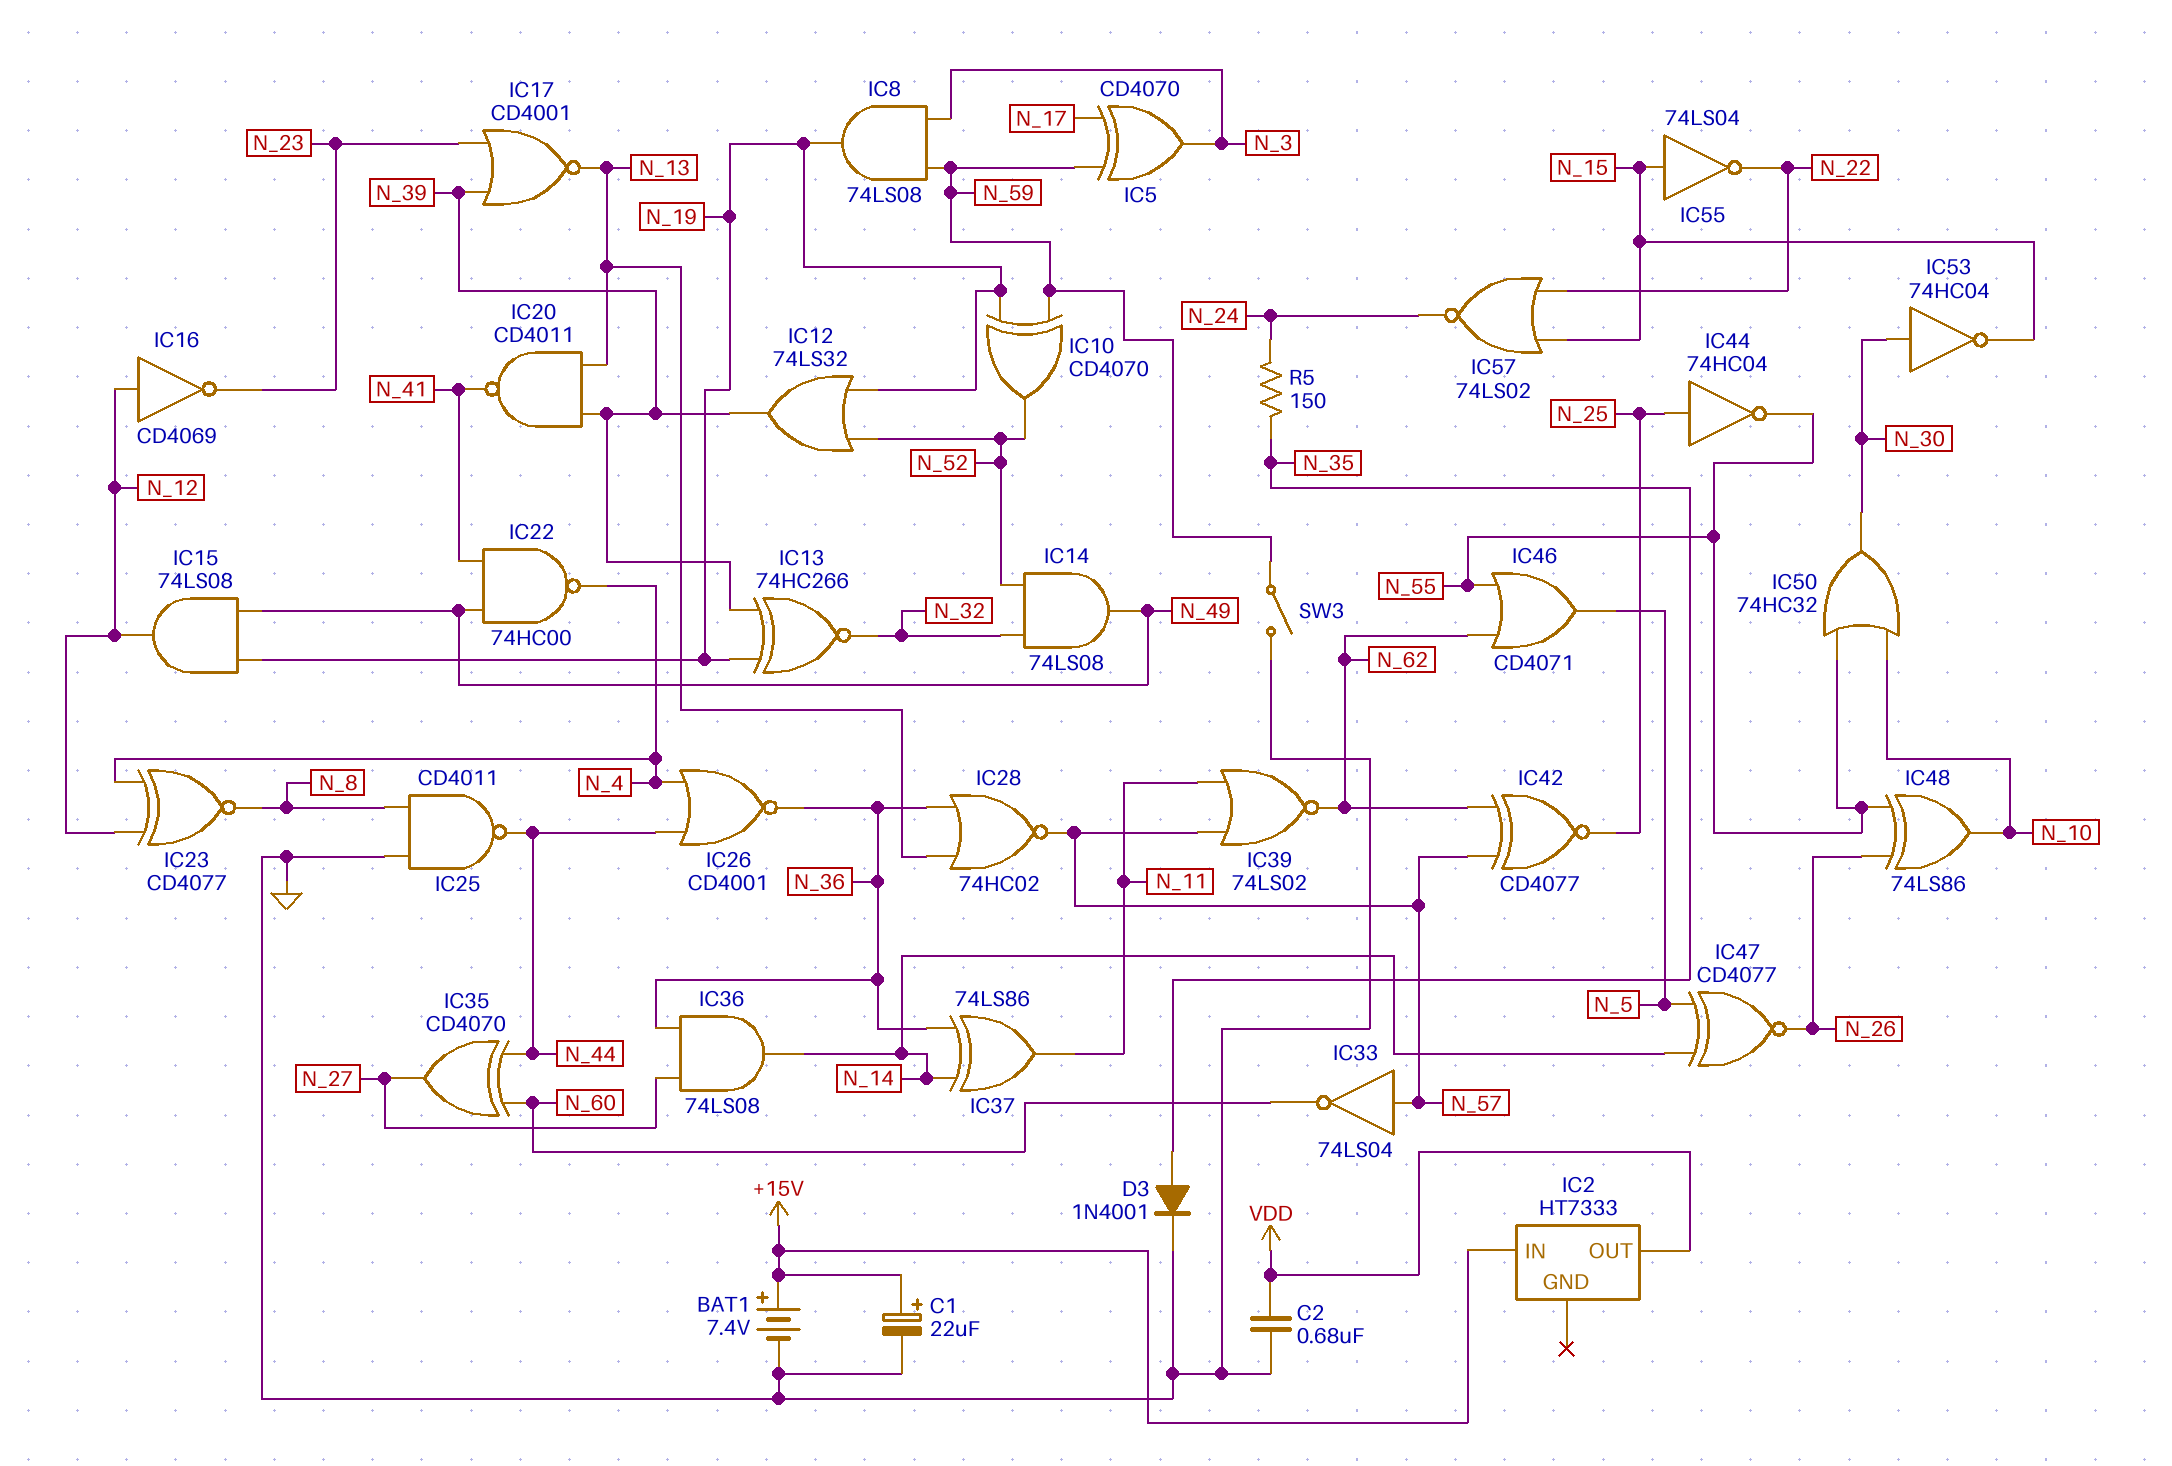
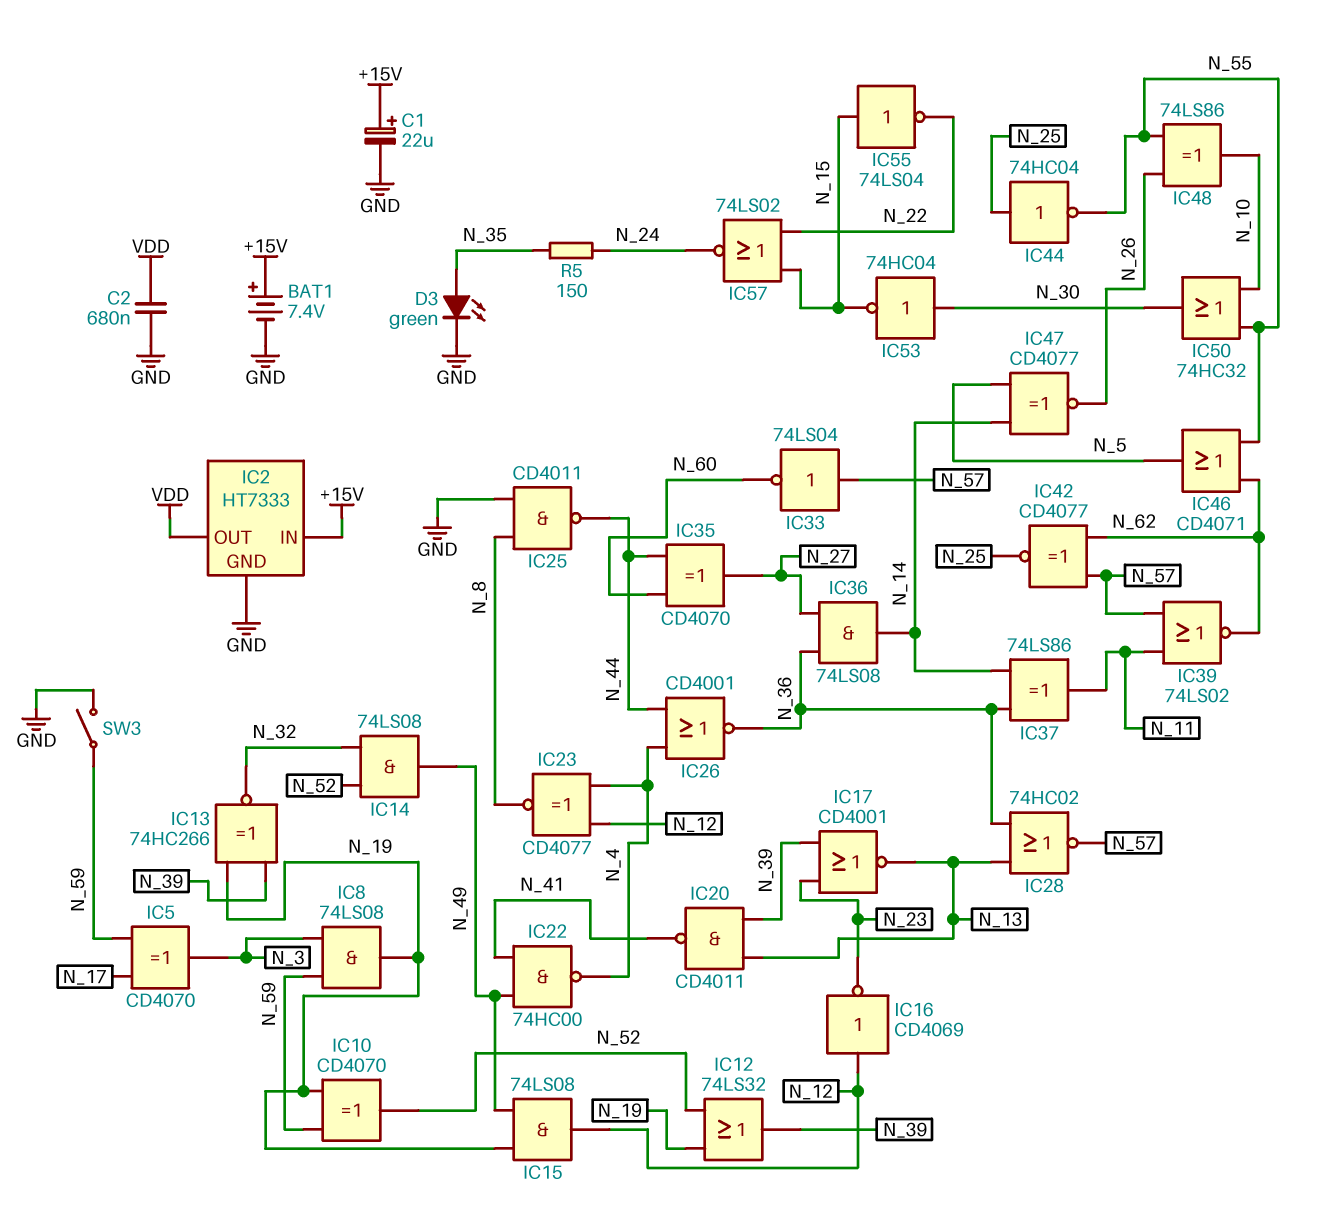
D3: diode 1N4001 (A N_35, K GND) -> LED green (A N_35, K GND)
IC2 pin GND: none -> GND

